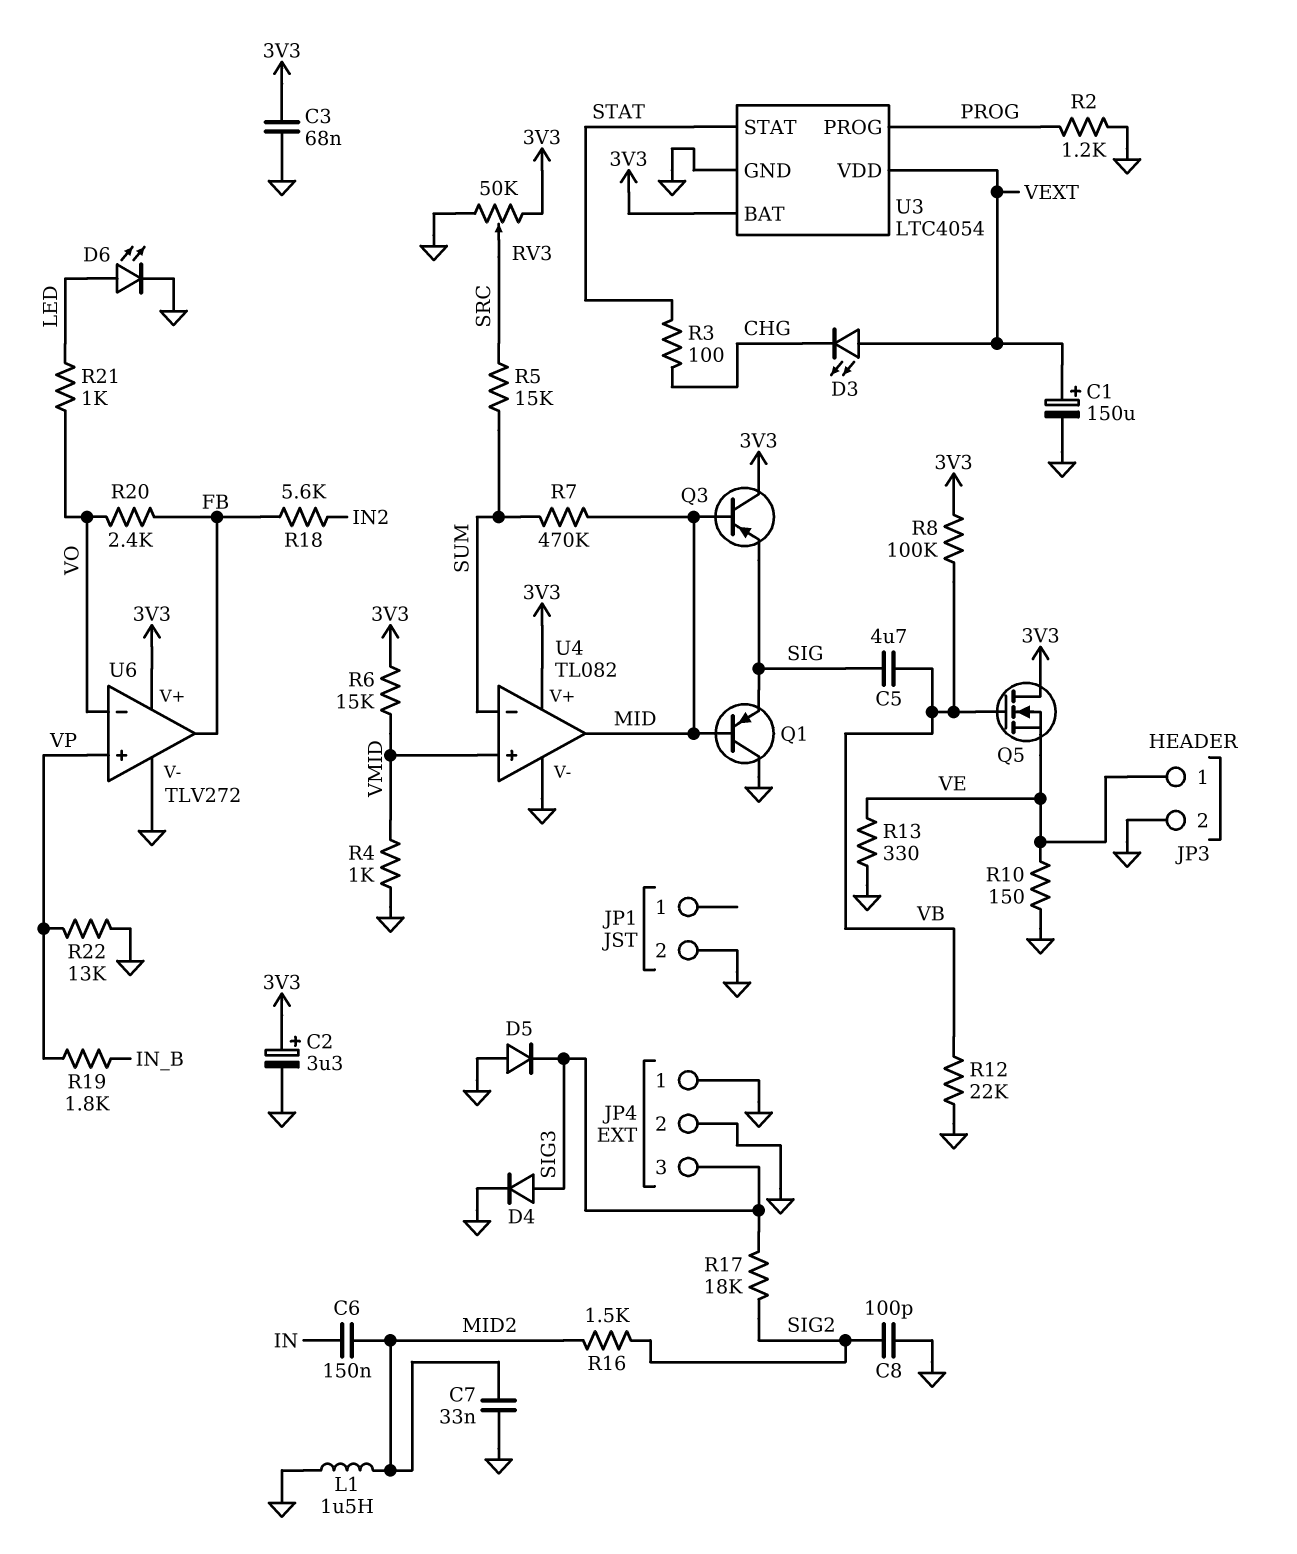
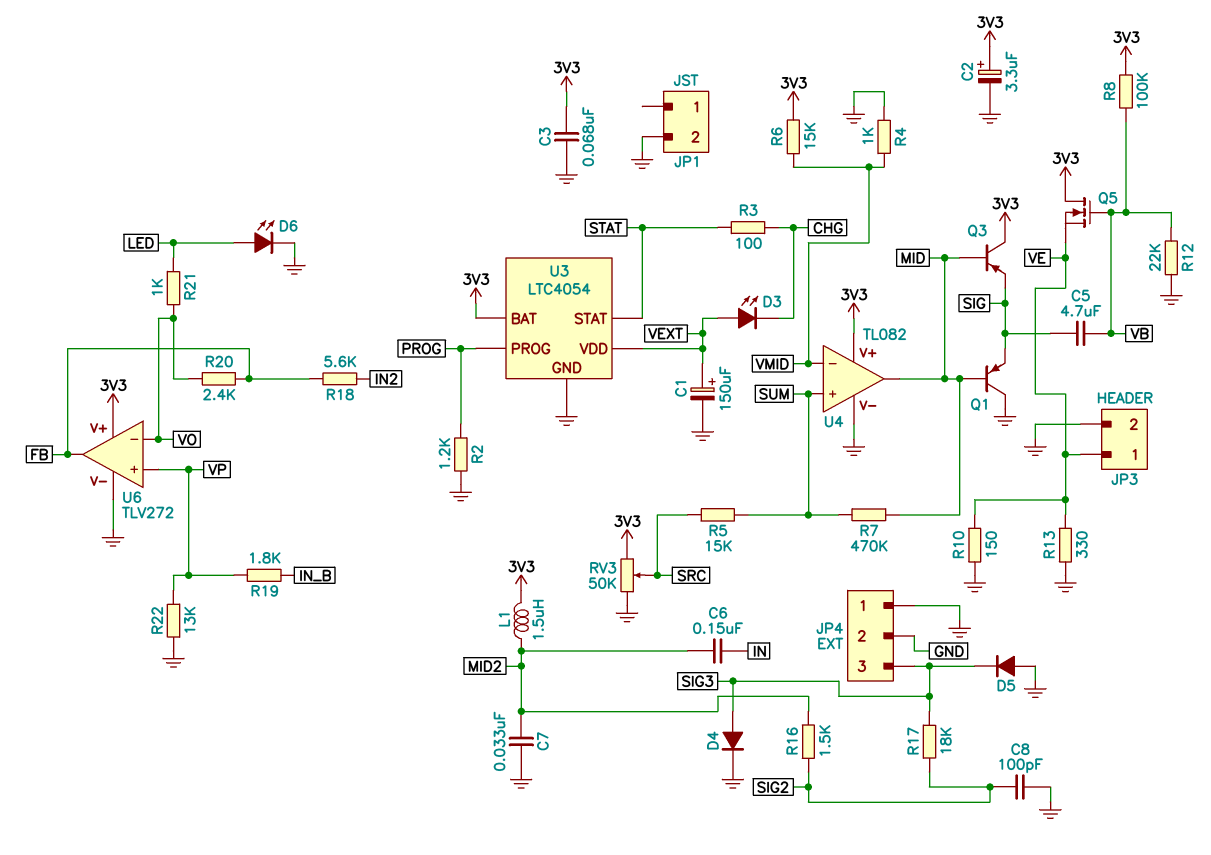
L1: 1.5uH (GND, MID2) -> 1.5uH (3V3, MID2)
U4 pin in+: VMID -> SUM
U4 pin in-: SUM -> VMID

